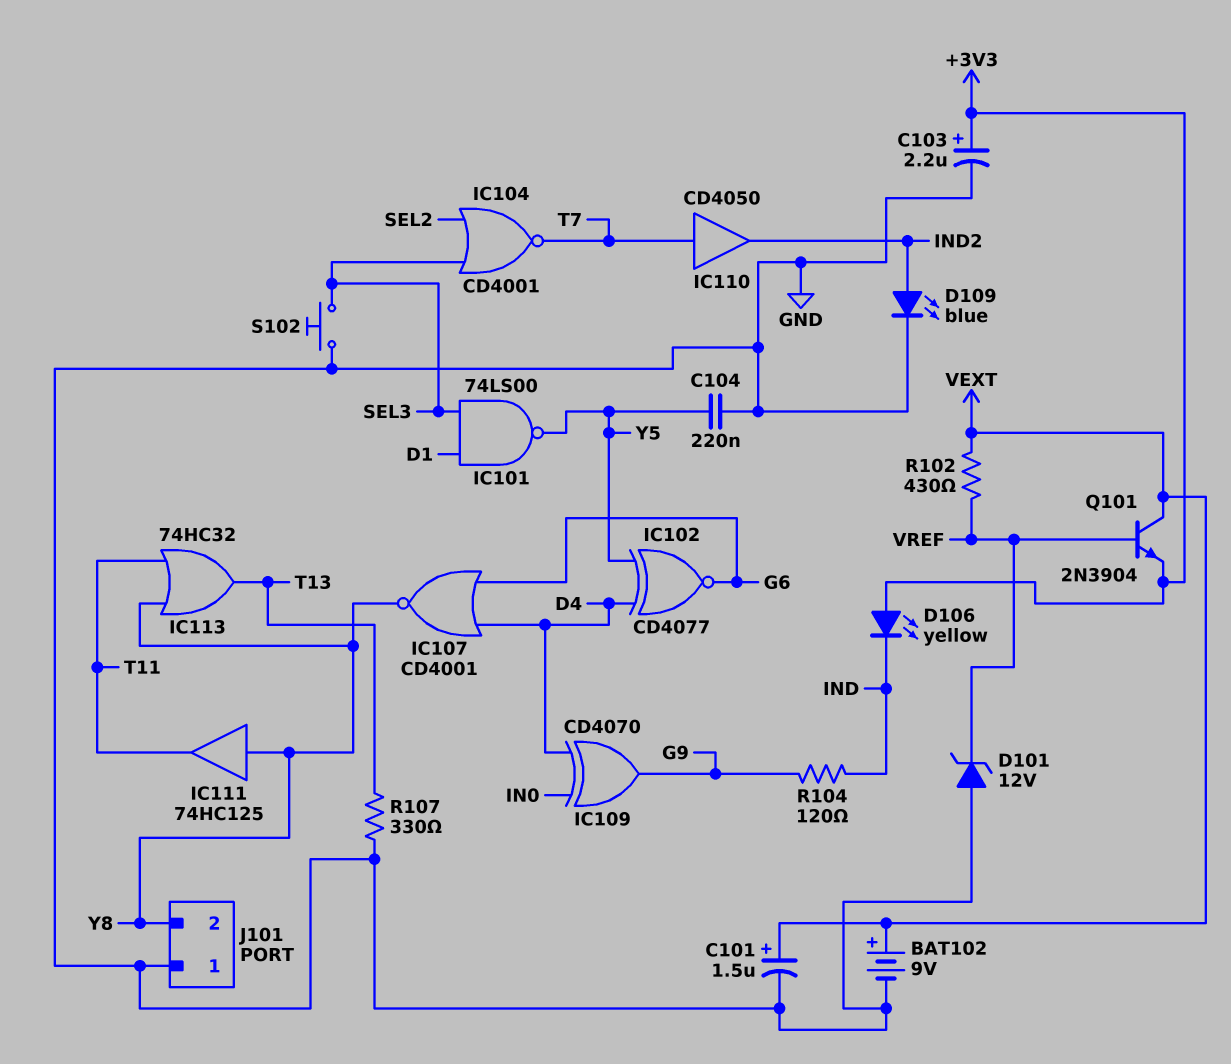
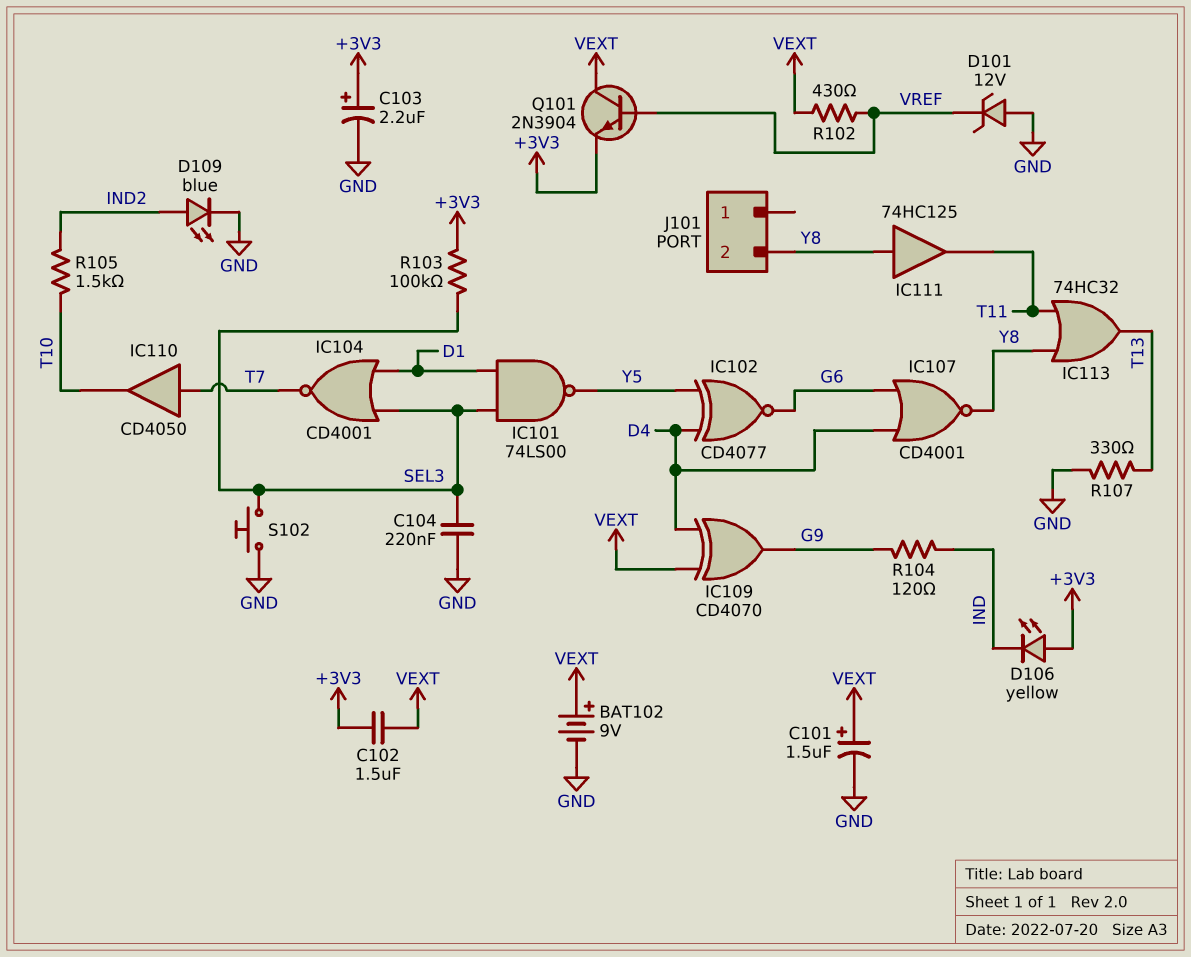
C102: none -> 1.5uF (+3V3, VEXT)
C104: 220nF (GND, Y5) -> 220nF (GND, SEL3)
IC104: NOR CD4001 (in SEL2, in SEL3, out T7) -> NOR CD4001 (in D1, in SEL3, out T7)
IC109: XOR CD4070 (in D4, in IN0, out G9) -> XOR CD4070 (in D4, in VEXT, out G9)
IC110: buffer CD4050 (in T7, out IND2) -> buffer CD4050 (in T7, out T10)
J101 pin 1: GND -> none
R103: none -> 100k (+3V3, SEL3)
R105: none -> 1.5k (IND2, T10)

